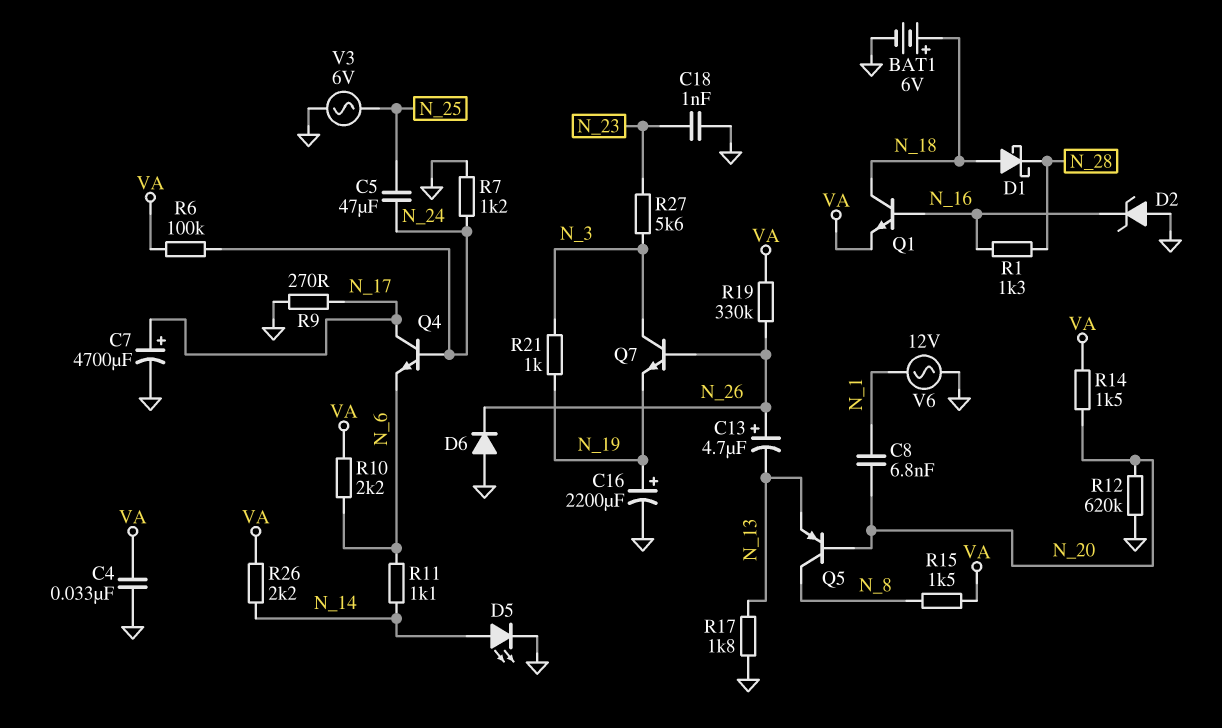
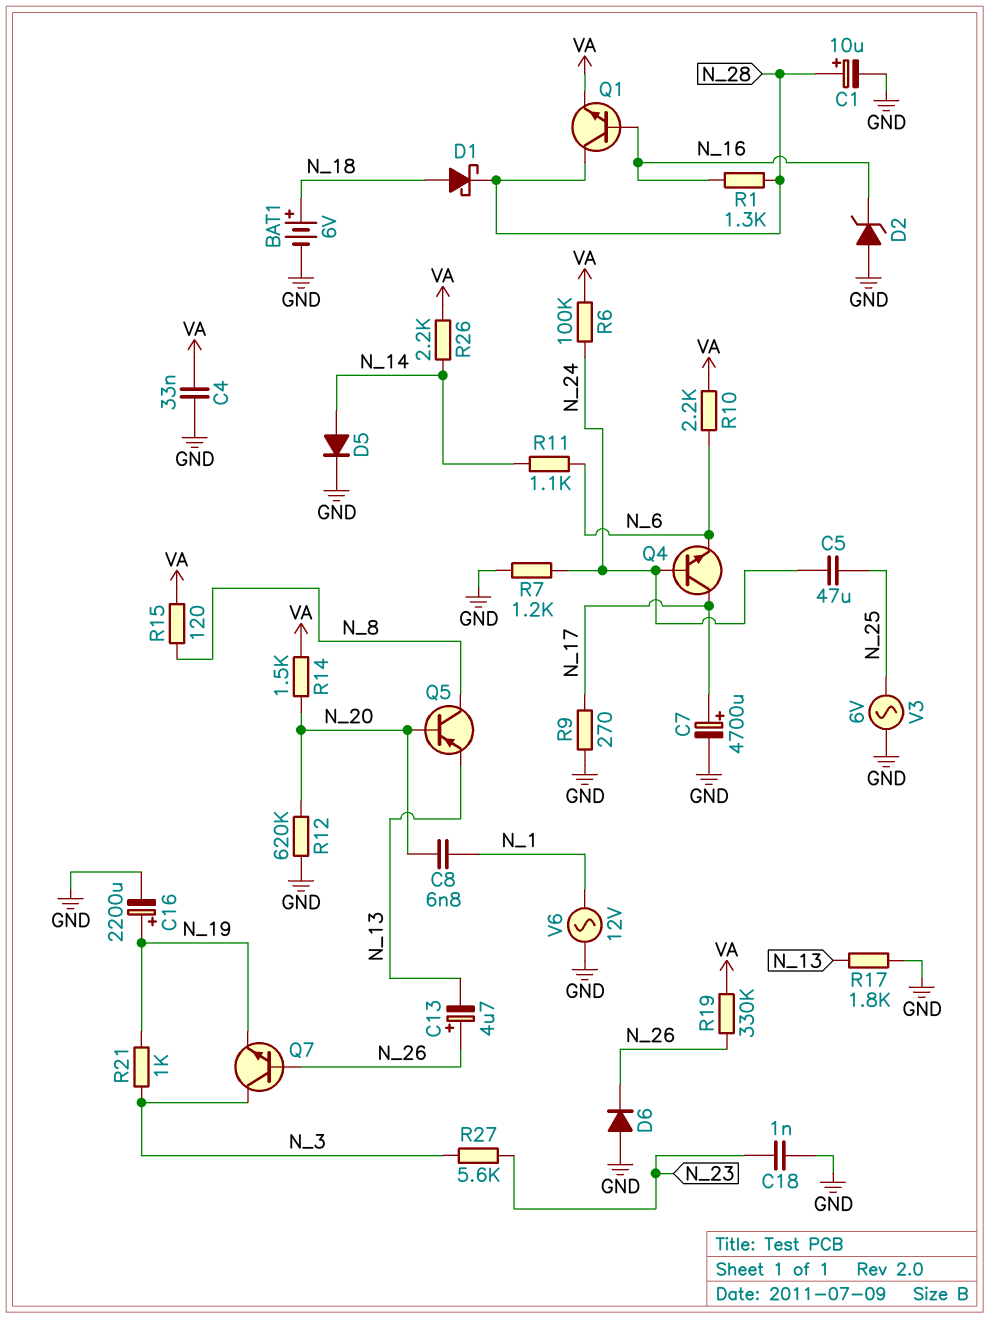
C1: none -> 10uF (plus N_28, minus GND)
D5: LED (A N_14, K GND) -> diode (A N_14, K GND)
Q1: NPN (B N_16, C N_18, E VA) -> NPN (B N_16, C N_28, E VA)
R15: 1.5k (N_8, VA) -> 120 (N_8, VA)

